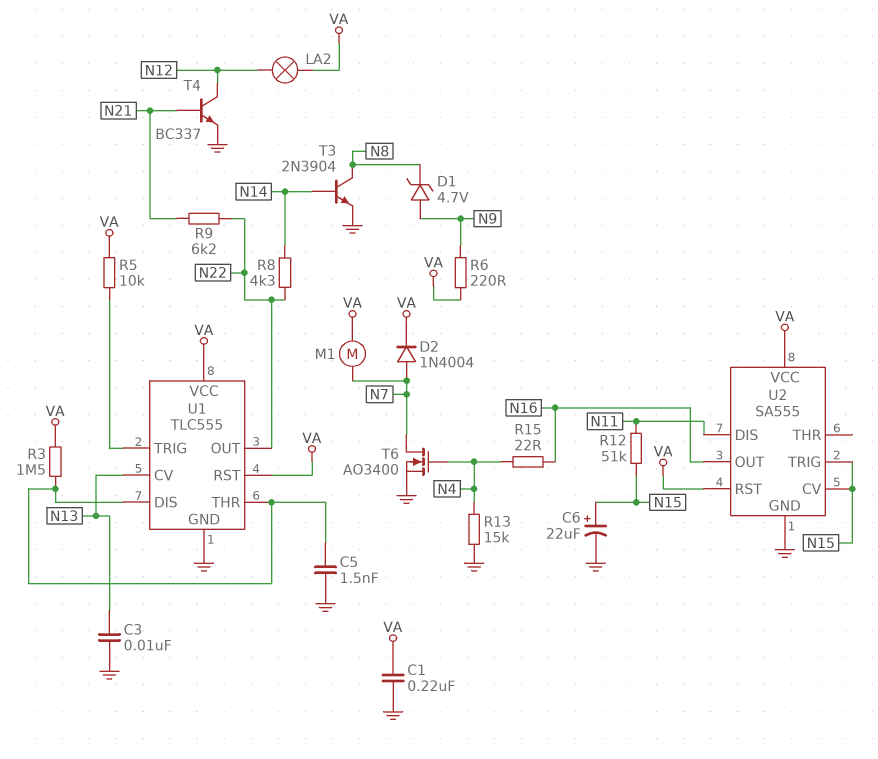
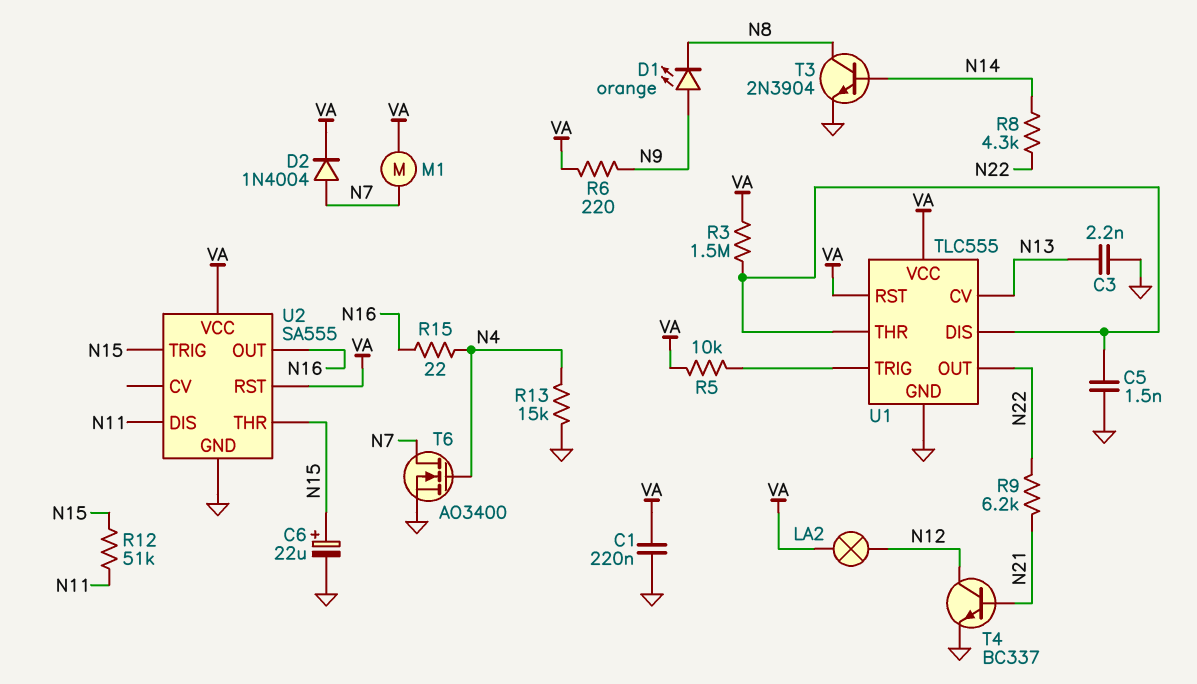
C3: 10nF (GND, N13) -> 2.2nF (GND, N13)
D1: zener 4.7V (A N9, K N8) -> LED orange (A N9, K N8)
U2 pin CV: N15 -> none
U2 pin THR: none -> N15

